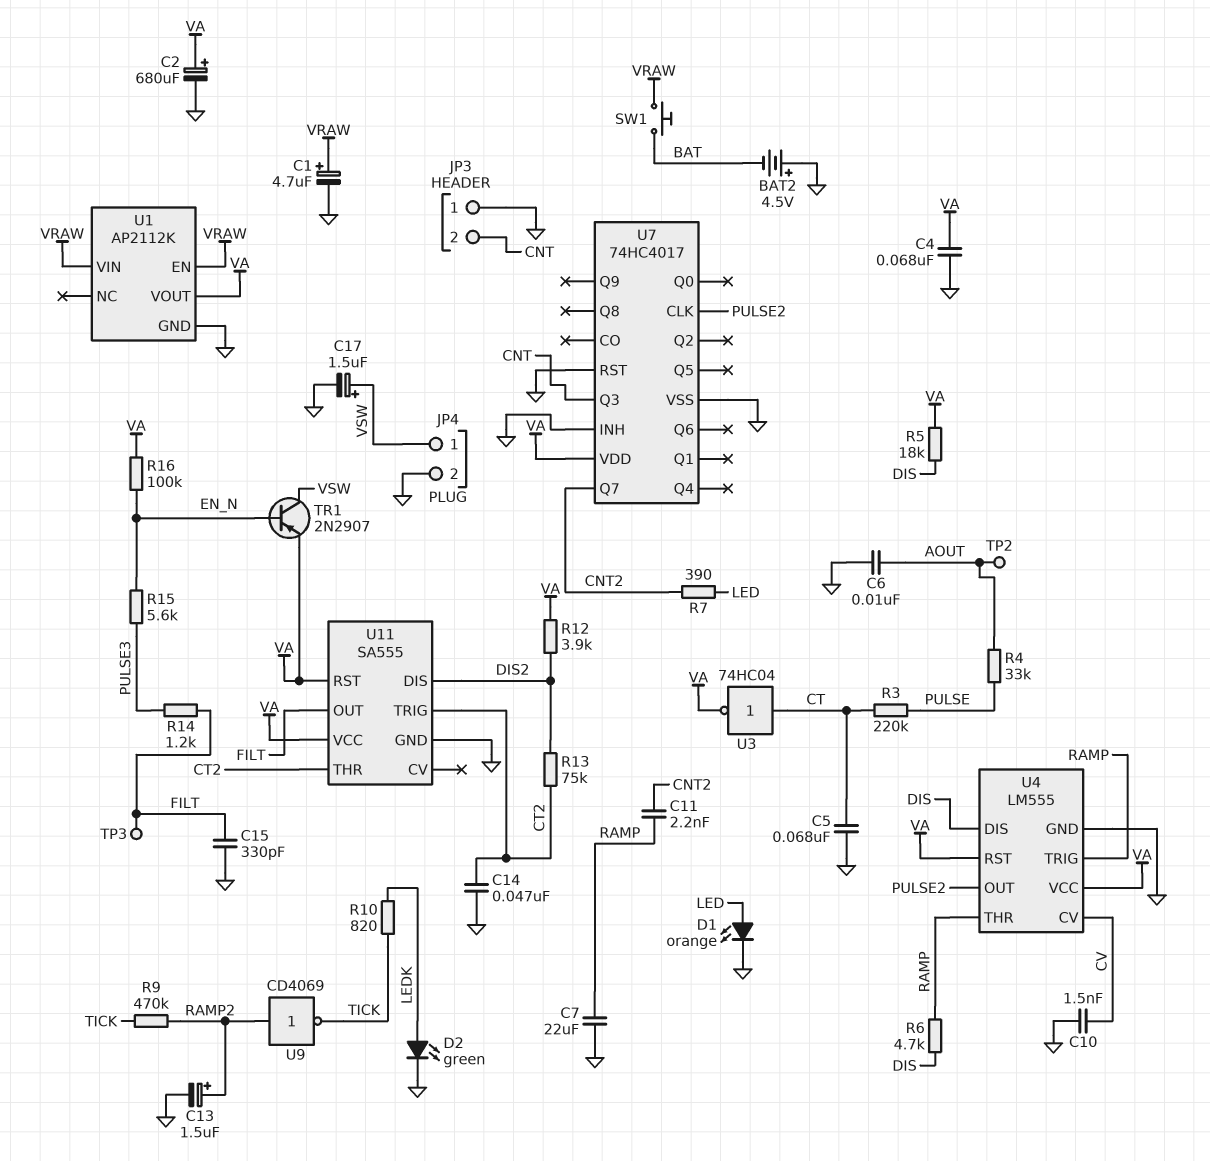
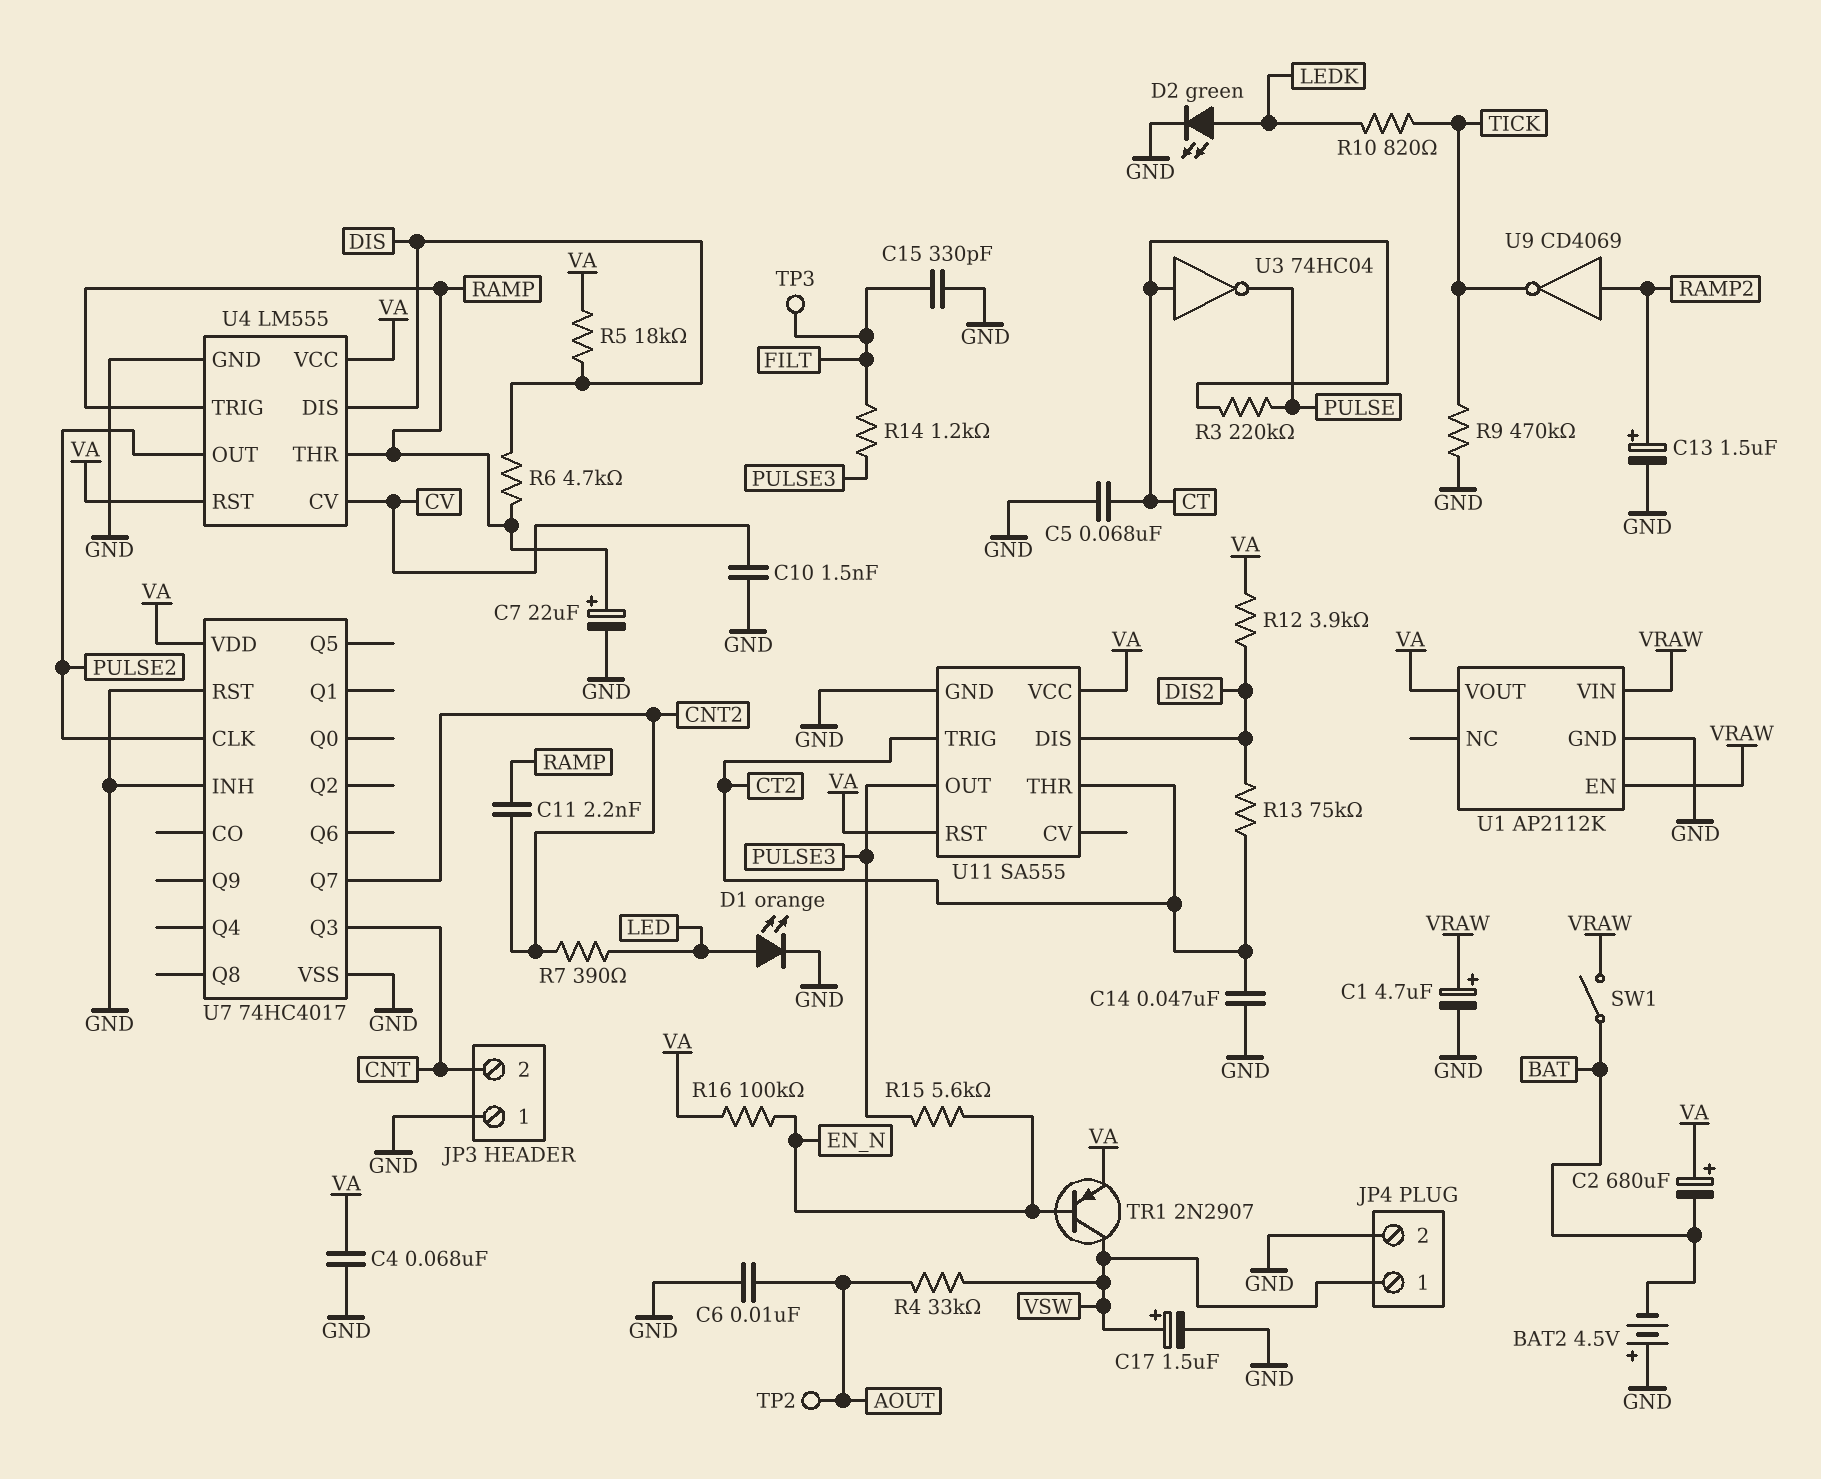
C2: 680uF (plus VA, minus GND) -> 680uF (plus VA, minus BAT)
C7: 22uF (GND, RAMP) -> 22uF (plus RAMP, minus GND)
R4: 33k (AOUT, PULSE) -> 33k (AOUT, VSW)
R9: 470k (RAMP2, TICK) -> 470k (GND, TICK)
SW1: button (BAT, VRAW) -> switch (BAT, VRAW)
U3: NOT 74HC04 (in CT, out VA) -> NOT 74HC04 (in CT, out PULSE)
U11 pin OUT: FILT -> PULSE3

